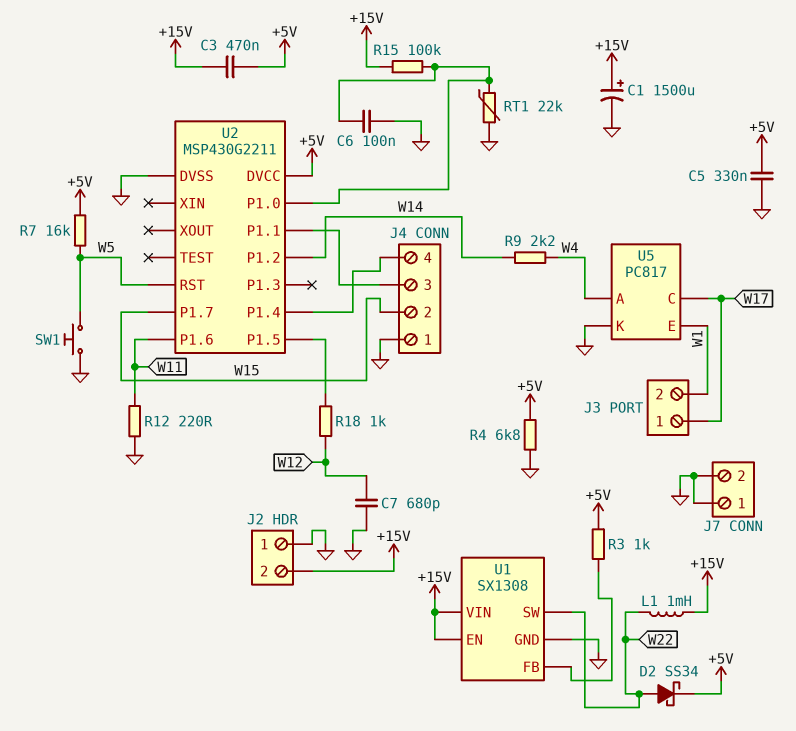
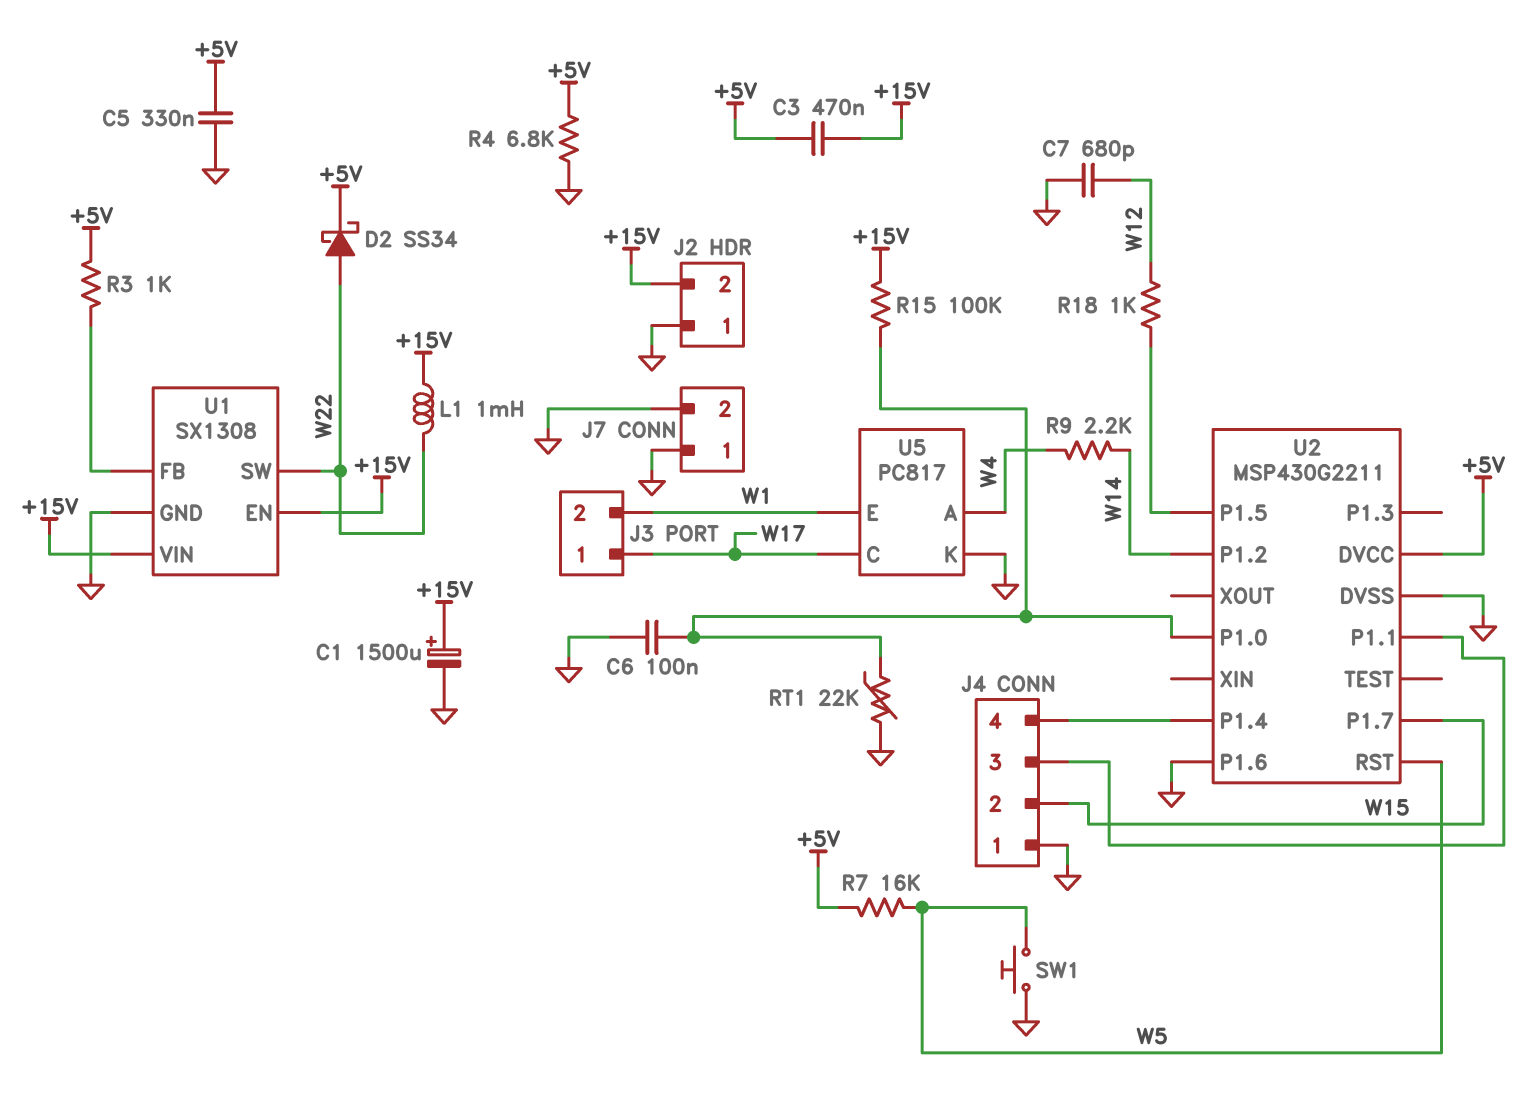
R12: 220 (GND, W11) -> none
U2 pin P1.6: W11 -> GND

